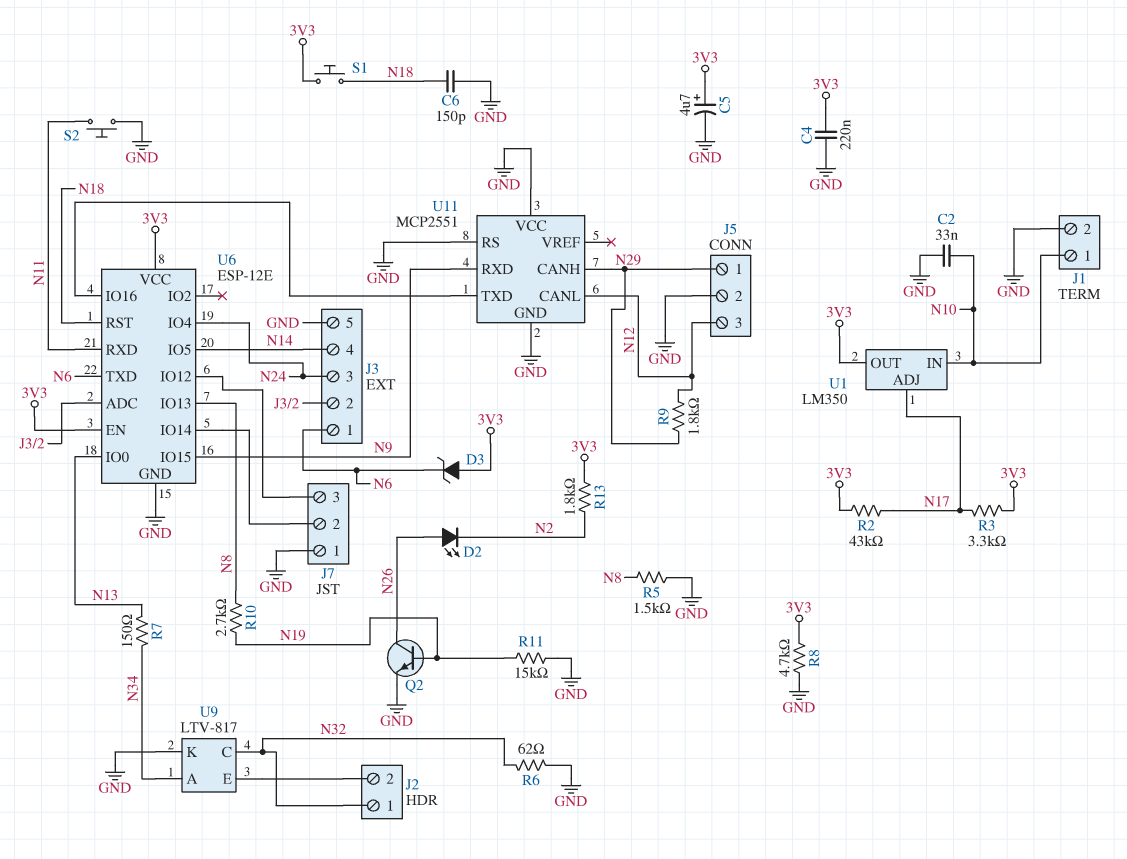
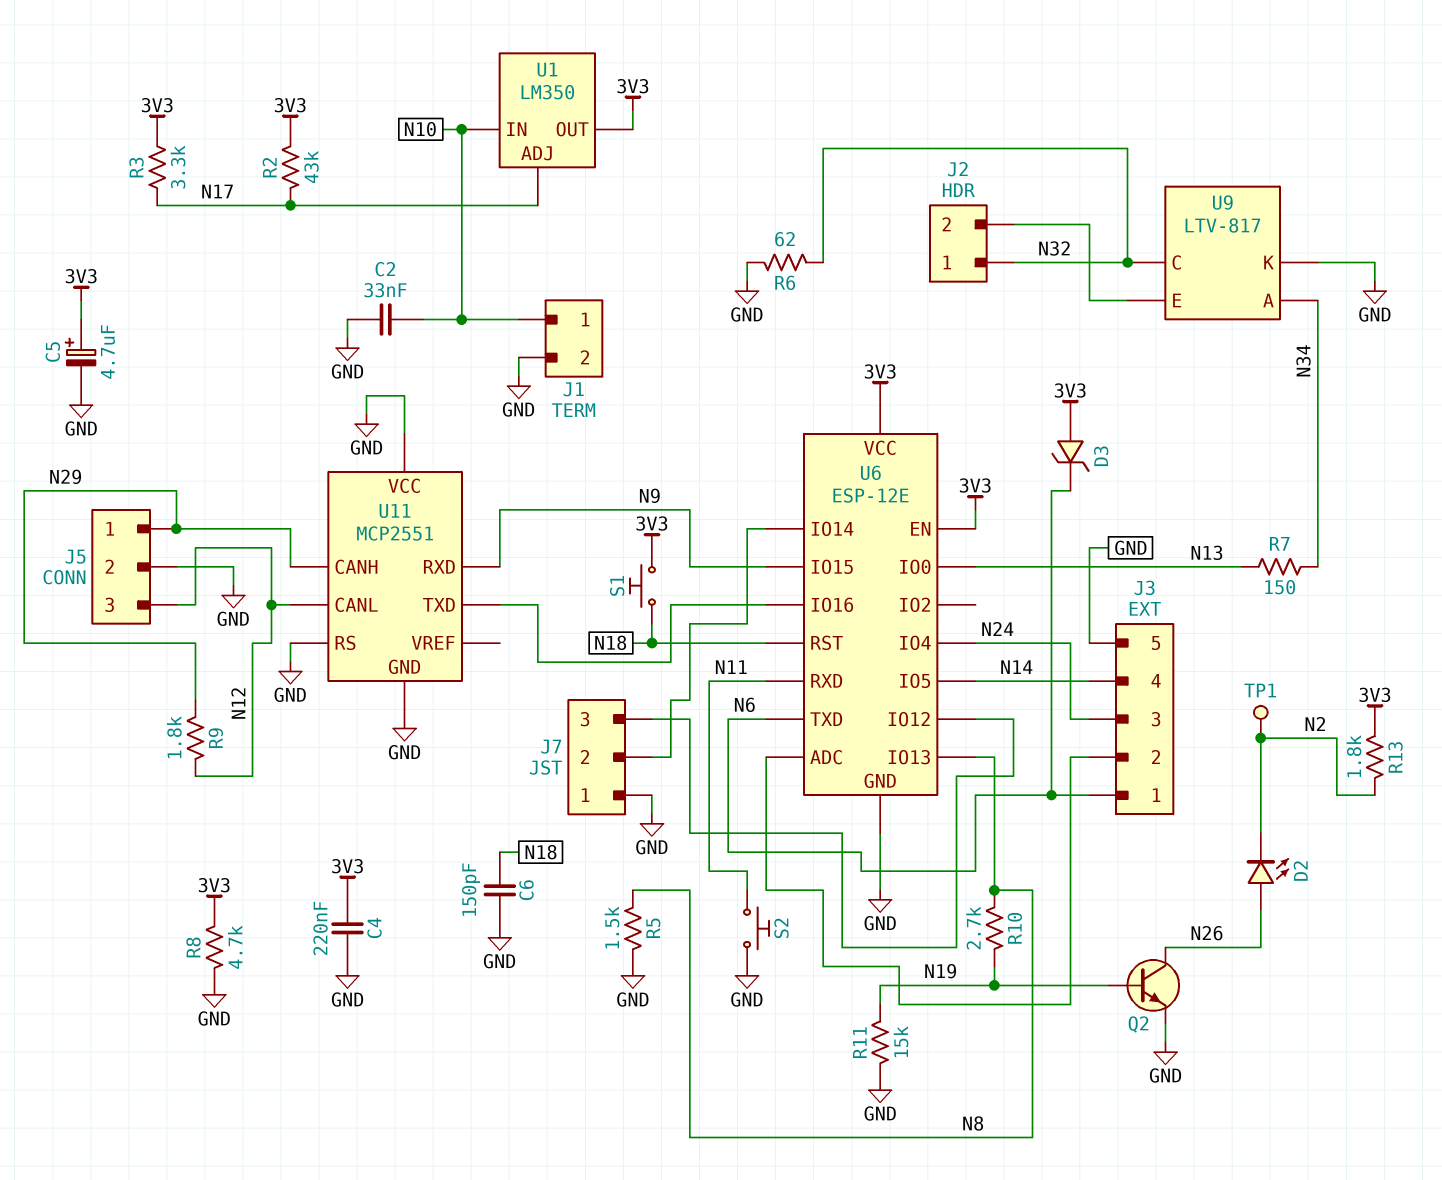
TP1: none -> test point (N2)

